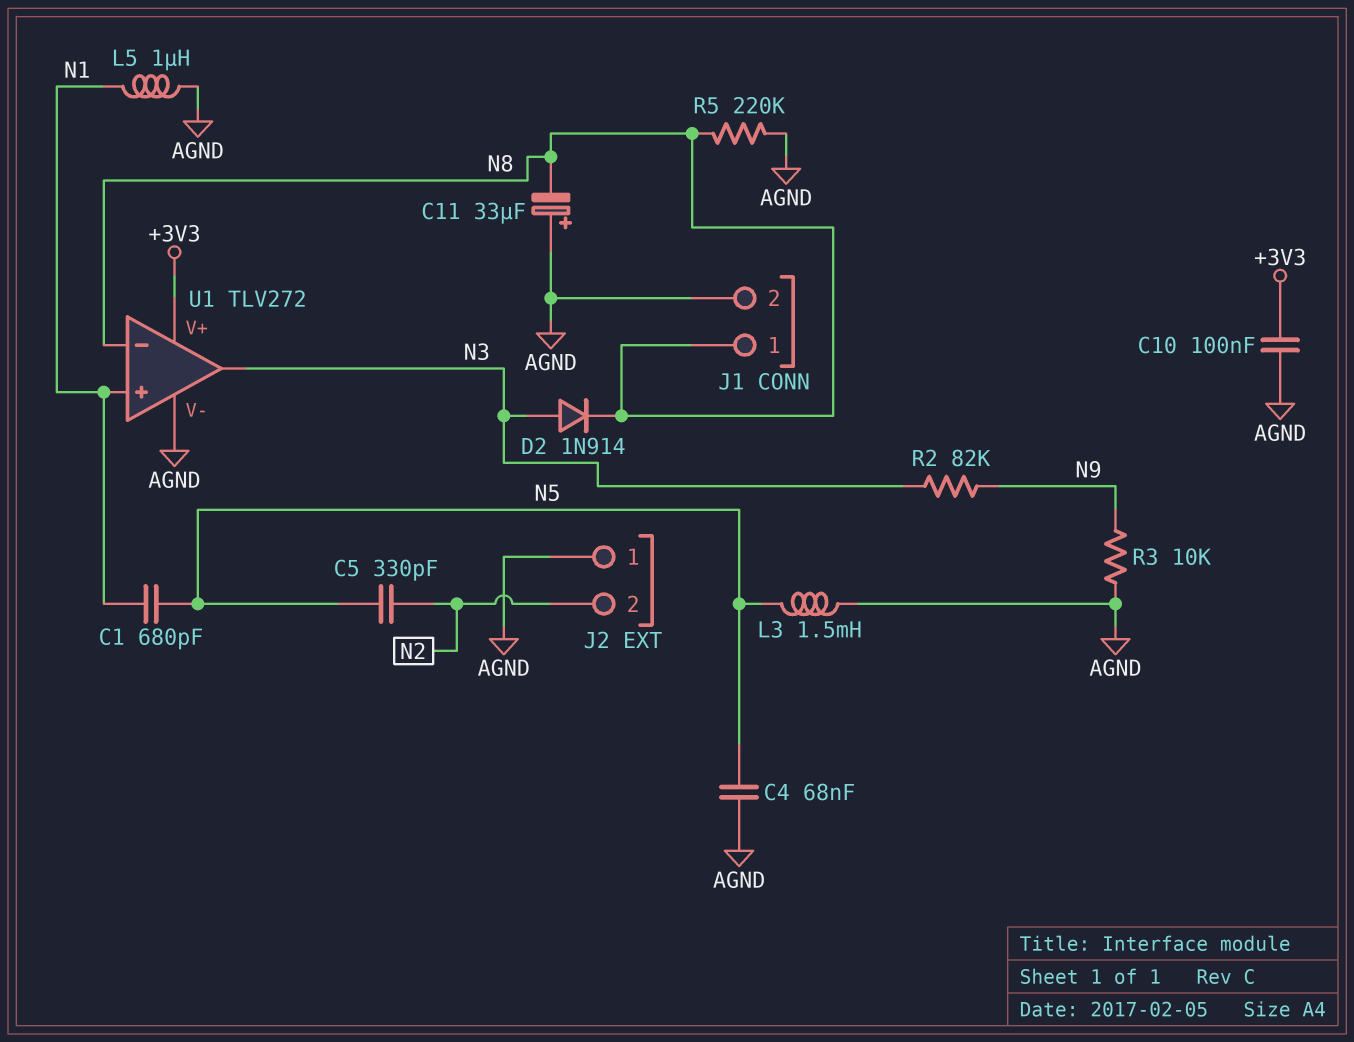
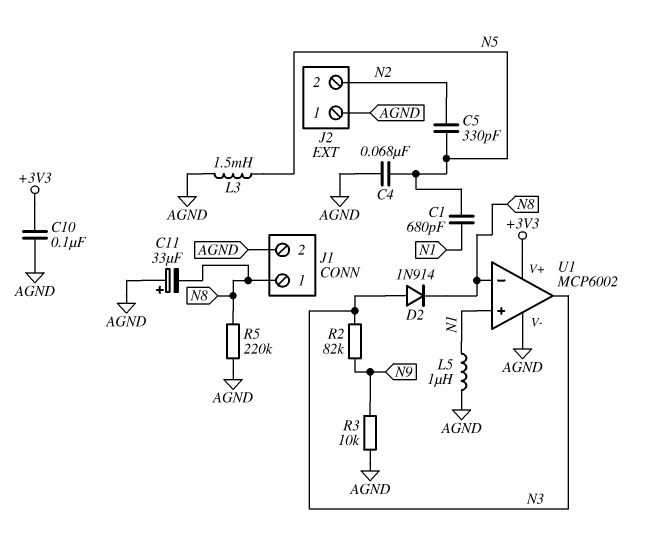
U1: TLV272 -> MCP6002

